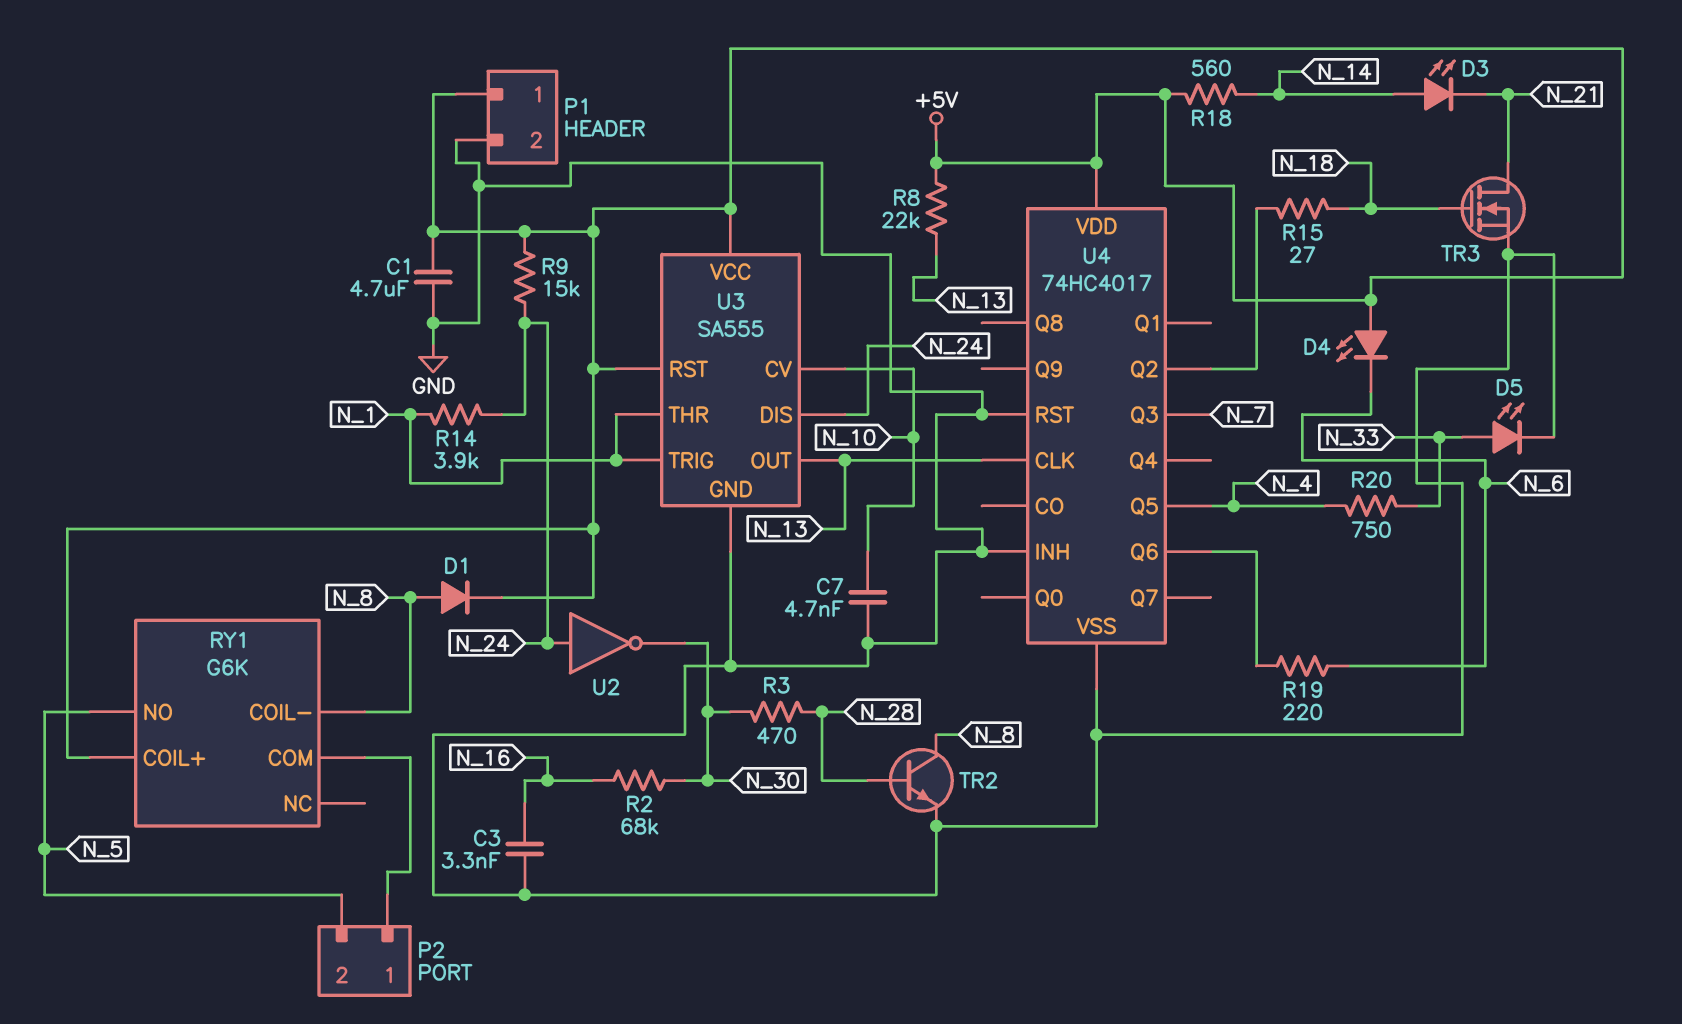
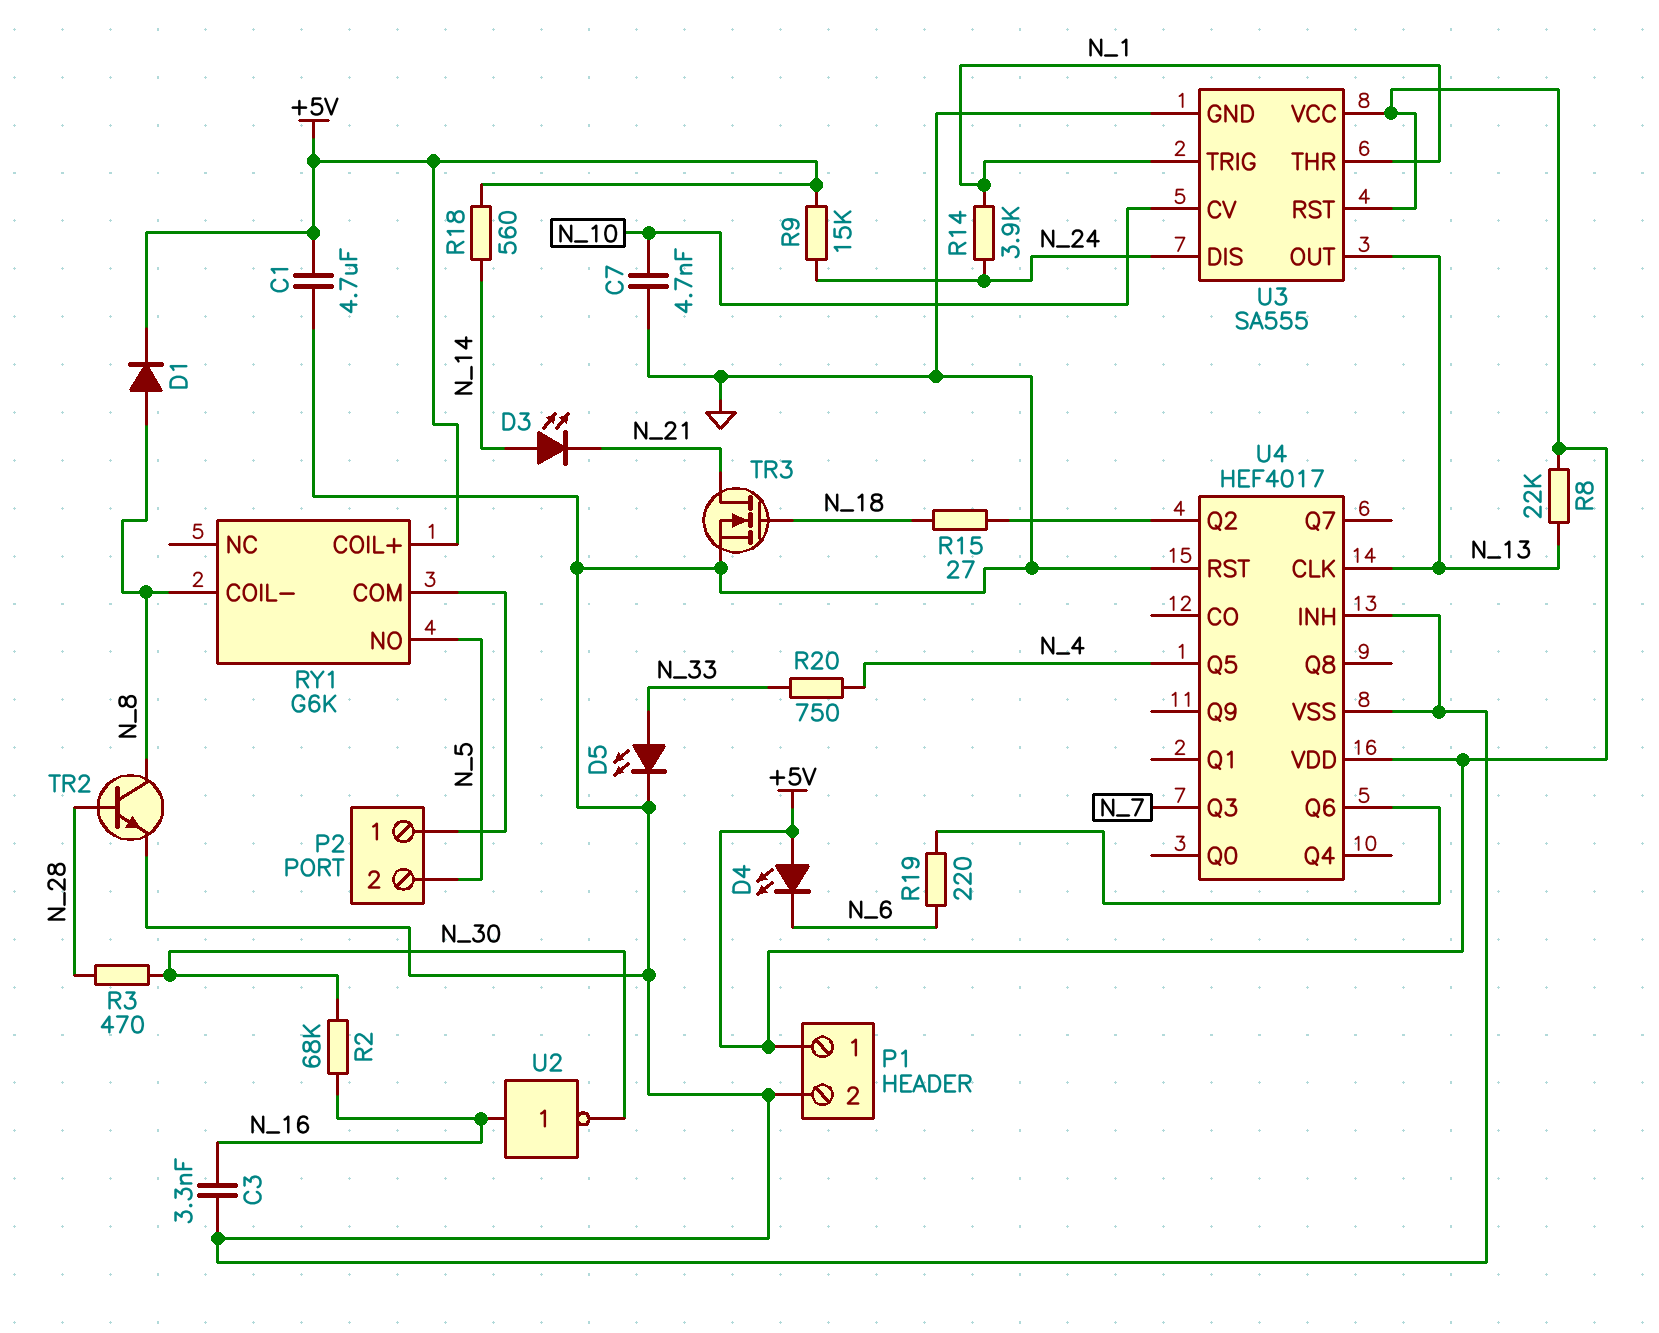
U2: NOT (in N_24, out N_30) -> NOT (in N_16, out N_30)
U4: 74HC4017 -> HEF4017

